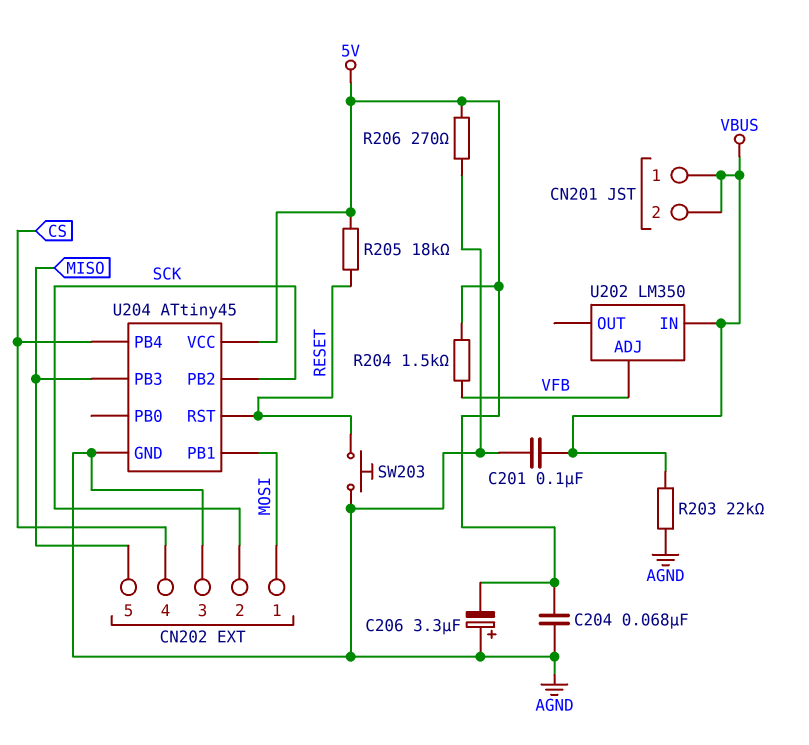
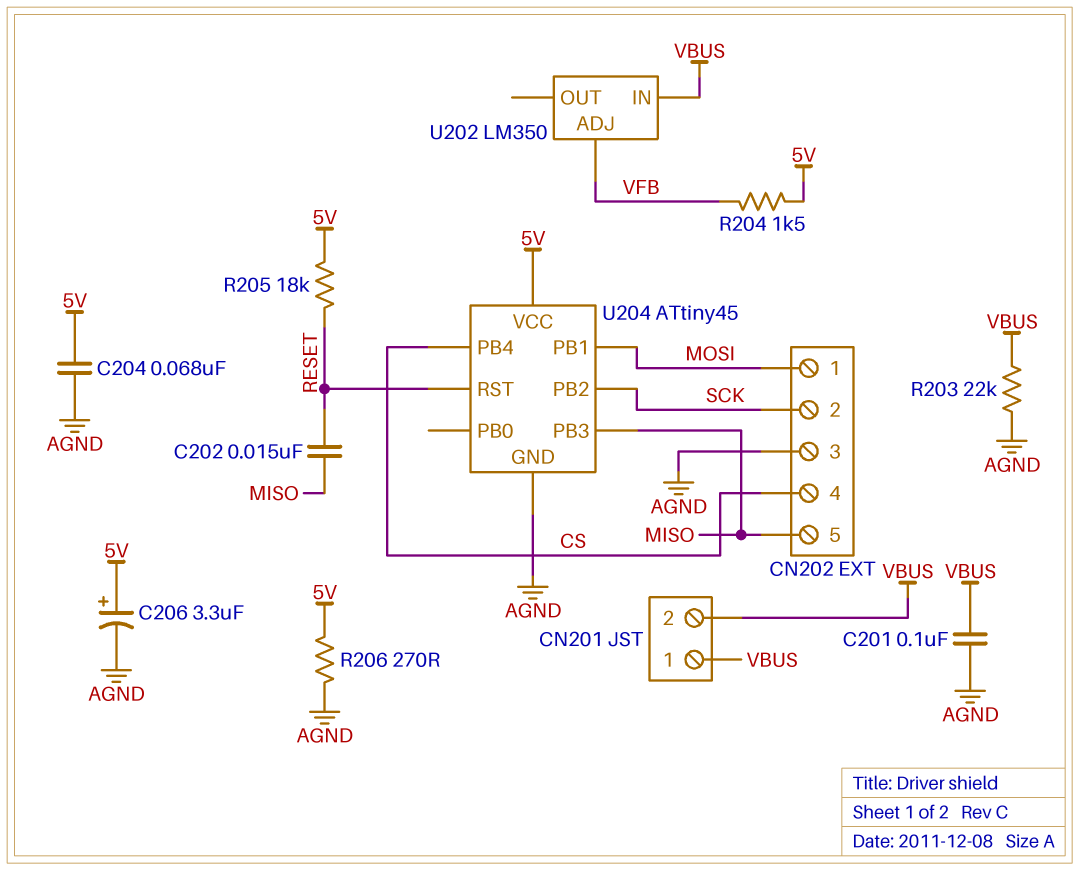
C202: none -> 15nF (MISO, RESET)
C206: 3.3uF (plus AGND, minus 5V) -> 3.3uF (plus 5V, minus AGND)
SW203: button (AGND, RESET) -> none

